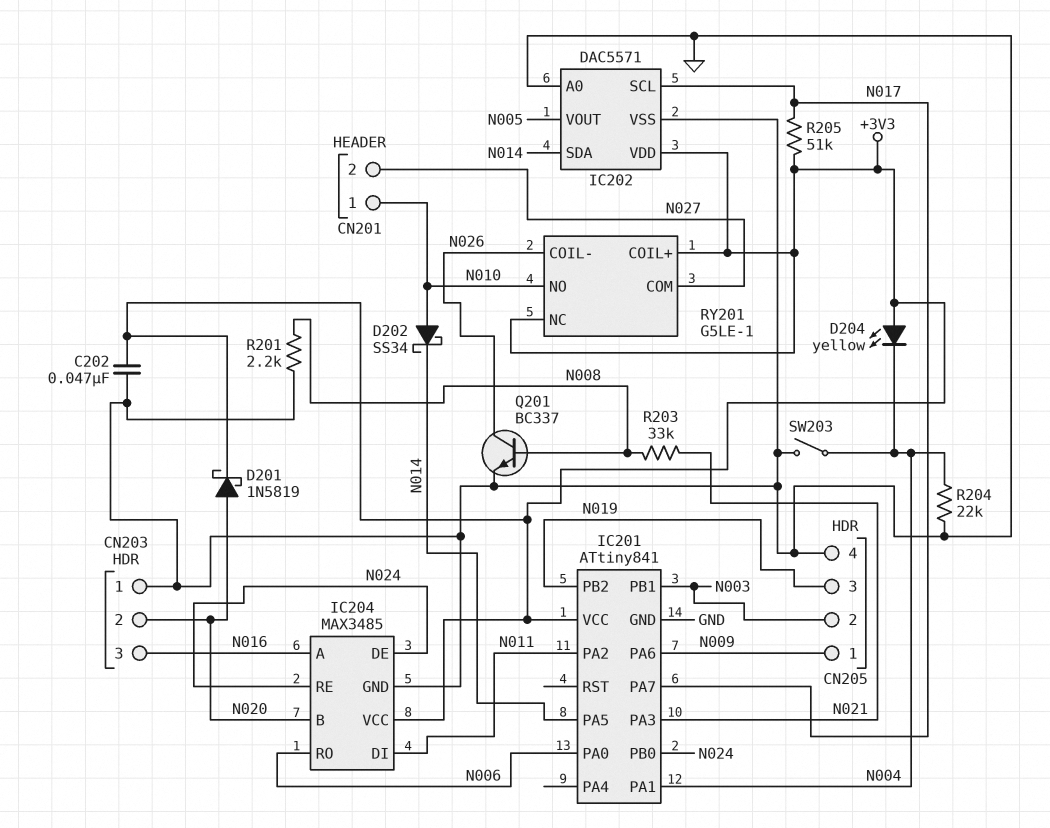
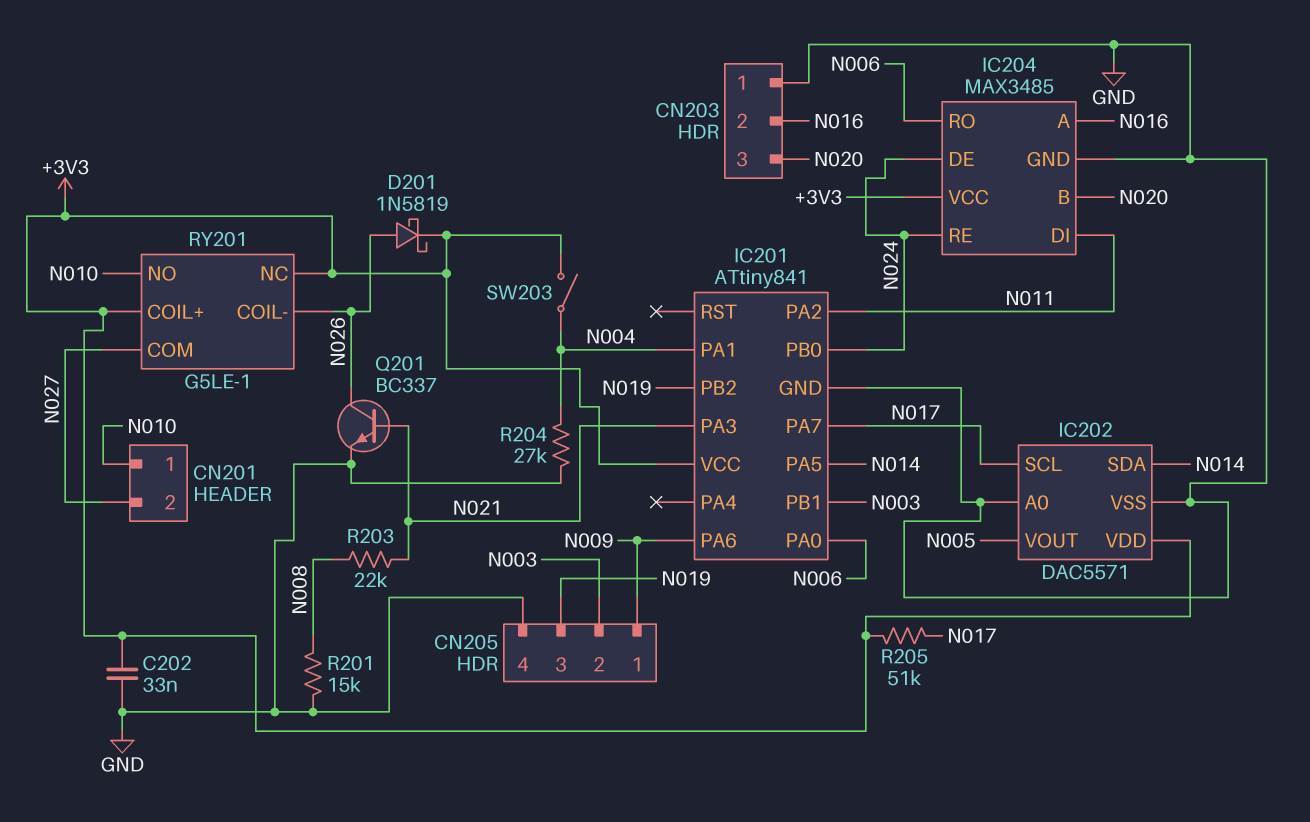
C202: 47nF (+3V3, GND) -> 33nF (+3V3, GND)
CN203 pin 2: N020 -> N016
CN203 pin 3: N016 -> N020
D201: schottky 1N5819 (A N020, K +3V3) -> schottky 1N5819 (A N026, K +3V3)
D202: schottky SS34 (A N010, K N014) -> none
D204: LED yellow (A +3V3, K N004) -> none
Q201: NPN BC337 (B N008, C N026, E GND) -> NPN BC337 (B N021, C N026, E GND)
R201: 2.2k (GND, N008) -> 15k (GND, N008)
R203: 33k (N008, N021) -> 22k (N008, N021)
R204: 22k (GND, N004) -> 27k (GND, N004)
SW203: switch (GND, N004) -> switch (+3V3, N004)

